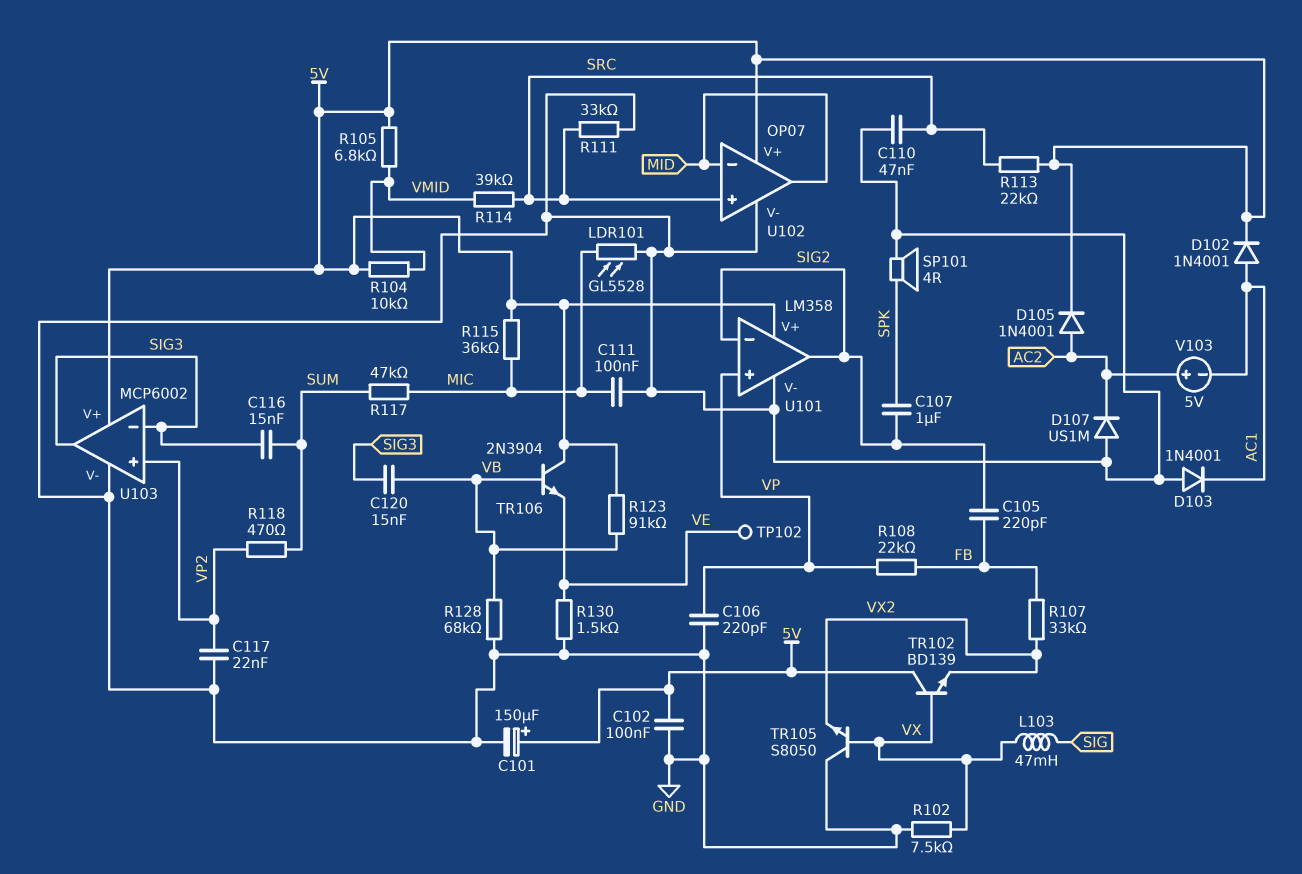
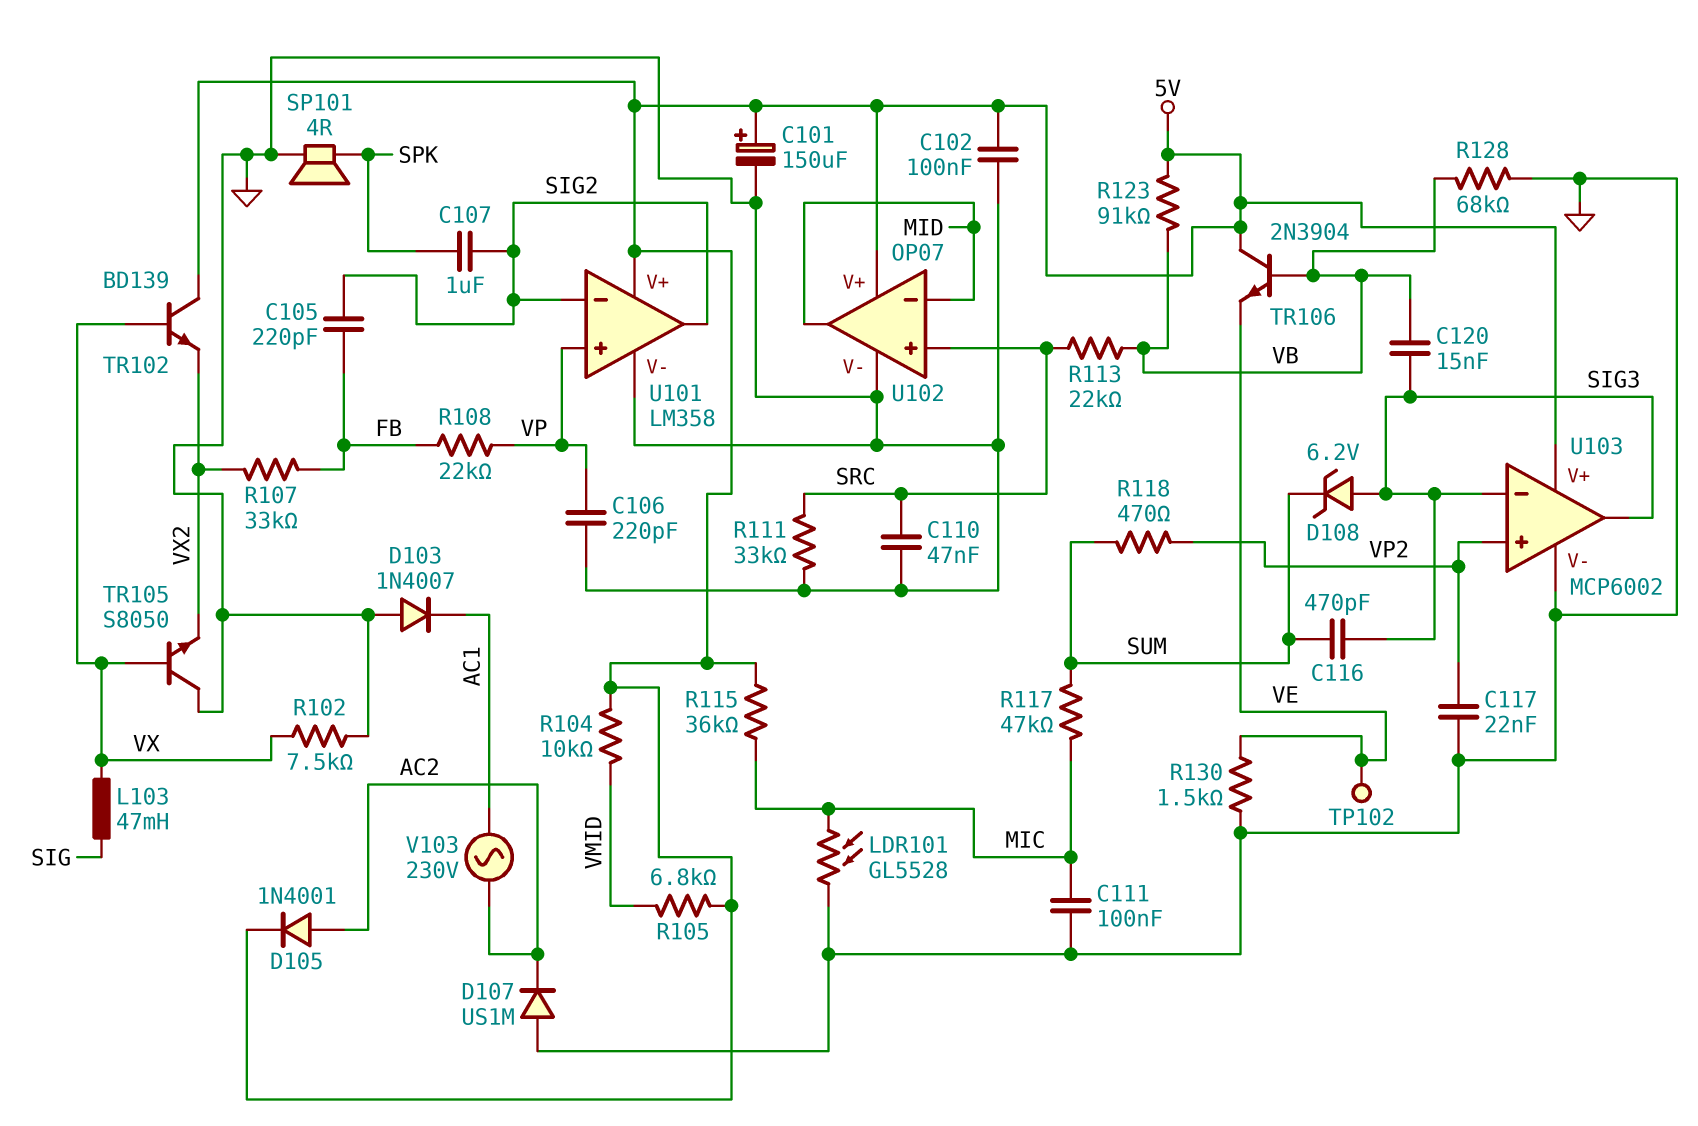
C116: 15nF (SIG3, SUM) -> 470pF (SIG3, SUM)
D102: diode 1N4001 (A AC1, K 5V) -> none
D103: diode 1N4001 (A GND, K AC1) -> diode 1N4007 (A GND, K AC1)
D108: none -> zener 6.2V (A SIG3, K SUM)
R113: 22k (5V, SRC) -> 22k (SRC, VB)
R114: 39k (SRC, VMID) -> none
V103: 5V (plus AC2, minus AC1) -> AC 230V (AC1, AC2)

